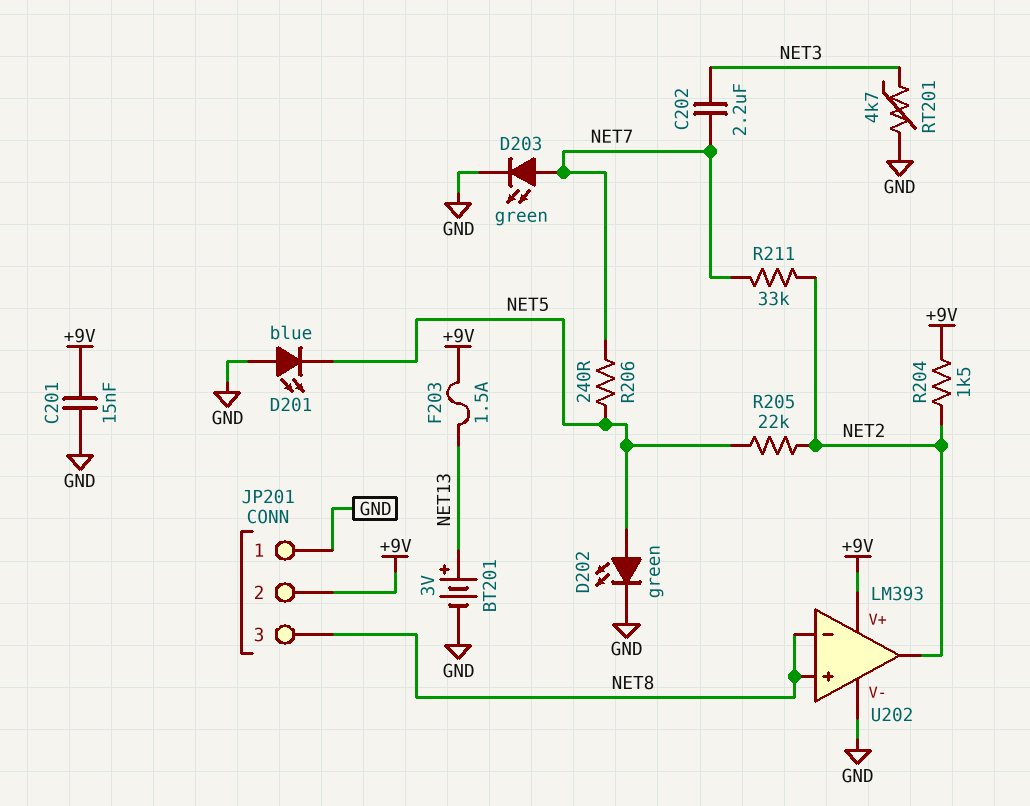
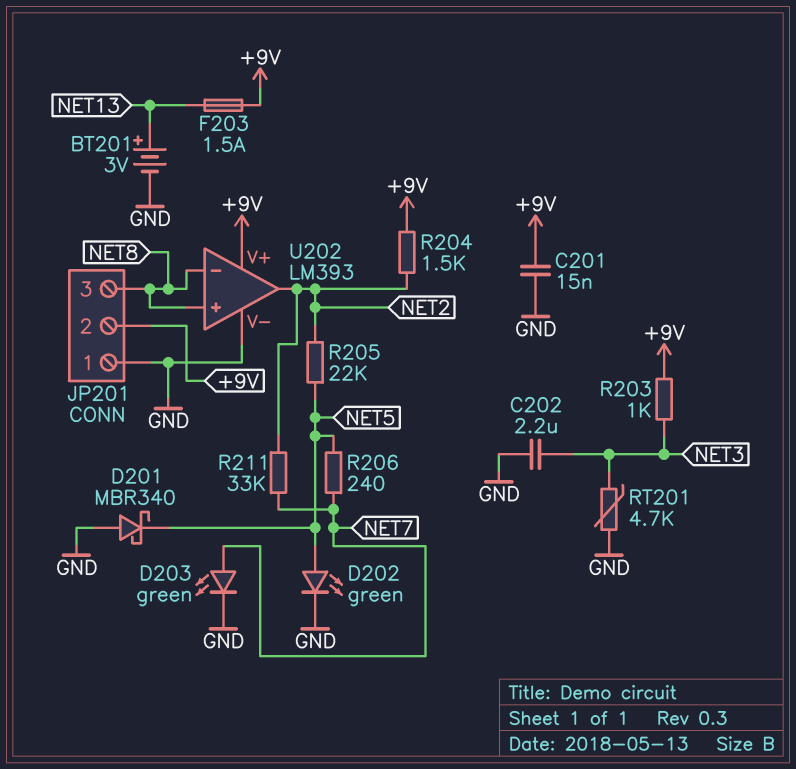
C202: 2.2uF (NET3, NET7) -> 2.2uF (GND, NET3)
D201: LED blue (A GND, K NET5) -> schottky MBR340 (A GND, K NET5)
R203: none -> 1k (+9V, NET3)

